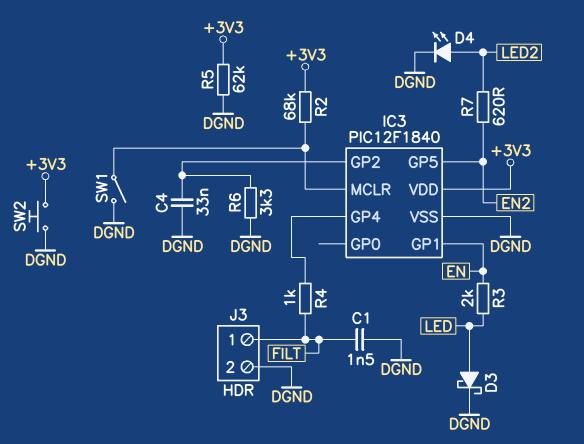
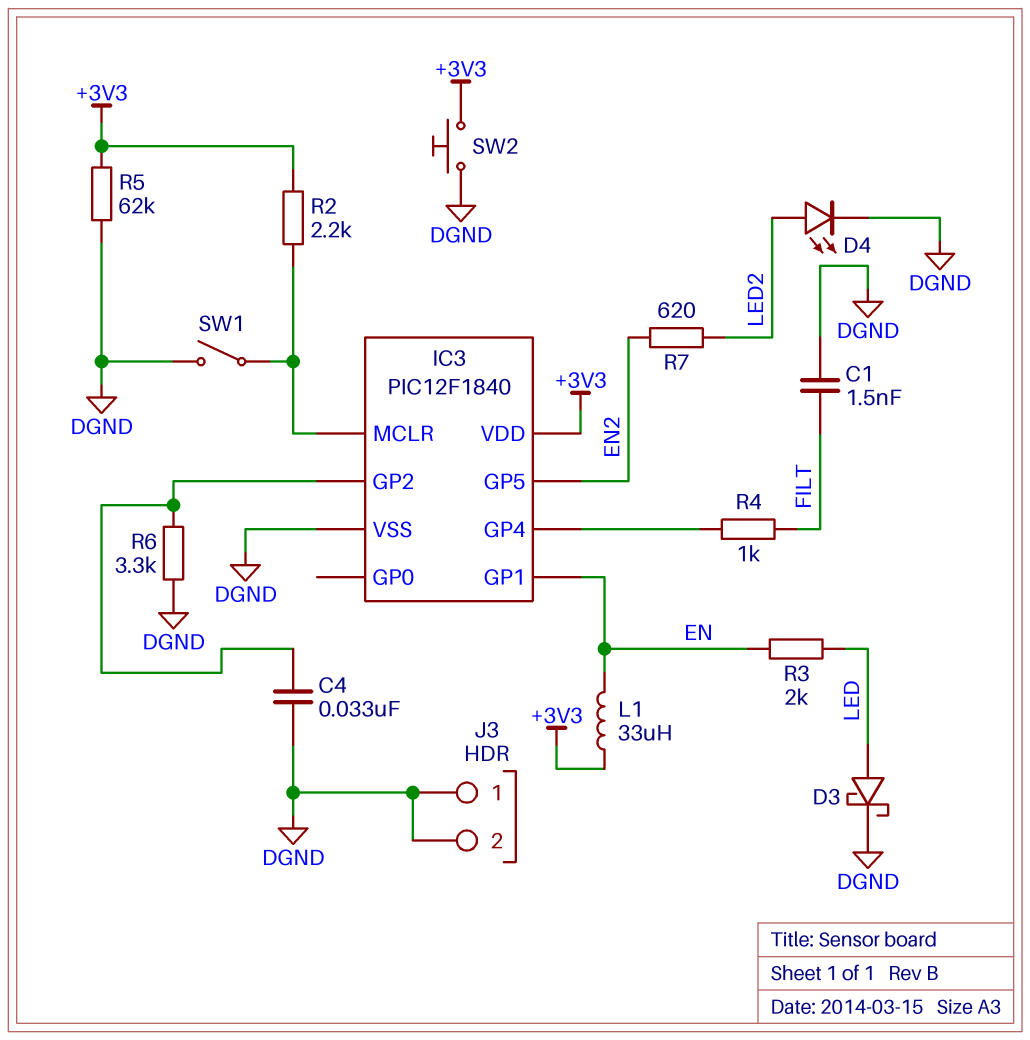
J3 pin 1: FILT -> DGND
L1: none -> 33uH (+3V3, EN)
R2: 68k (+3V3, IC3/MCLR) -> 2.2k (+3V3, IC3/MCLR)

